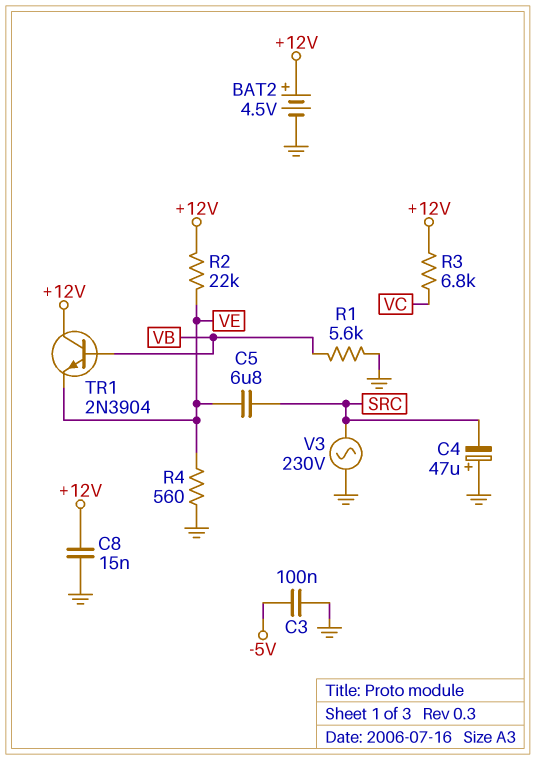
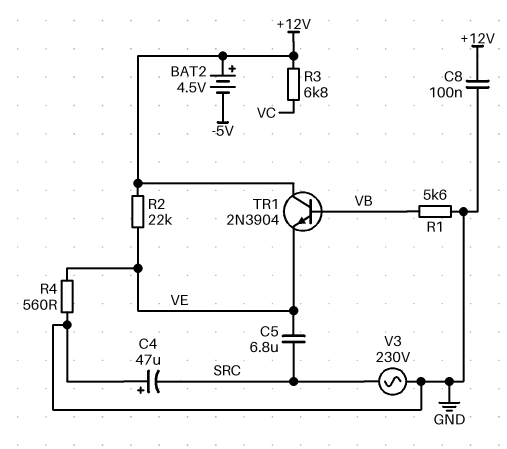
BAT2: 4.5V (plus +12V, minus GND) -> 4.5V (plus +12V, minus -5V)
C3: 100nF (-5V, GND) -> none
C8: 15nF (+12V, GND) -> 100nF (+12V, GND)

